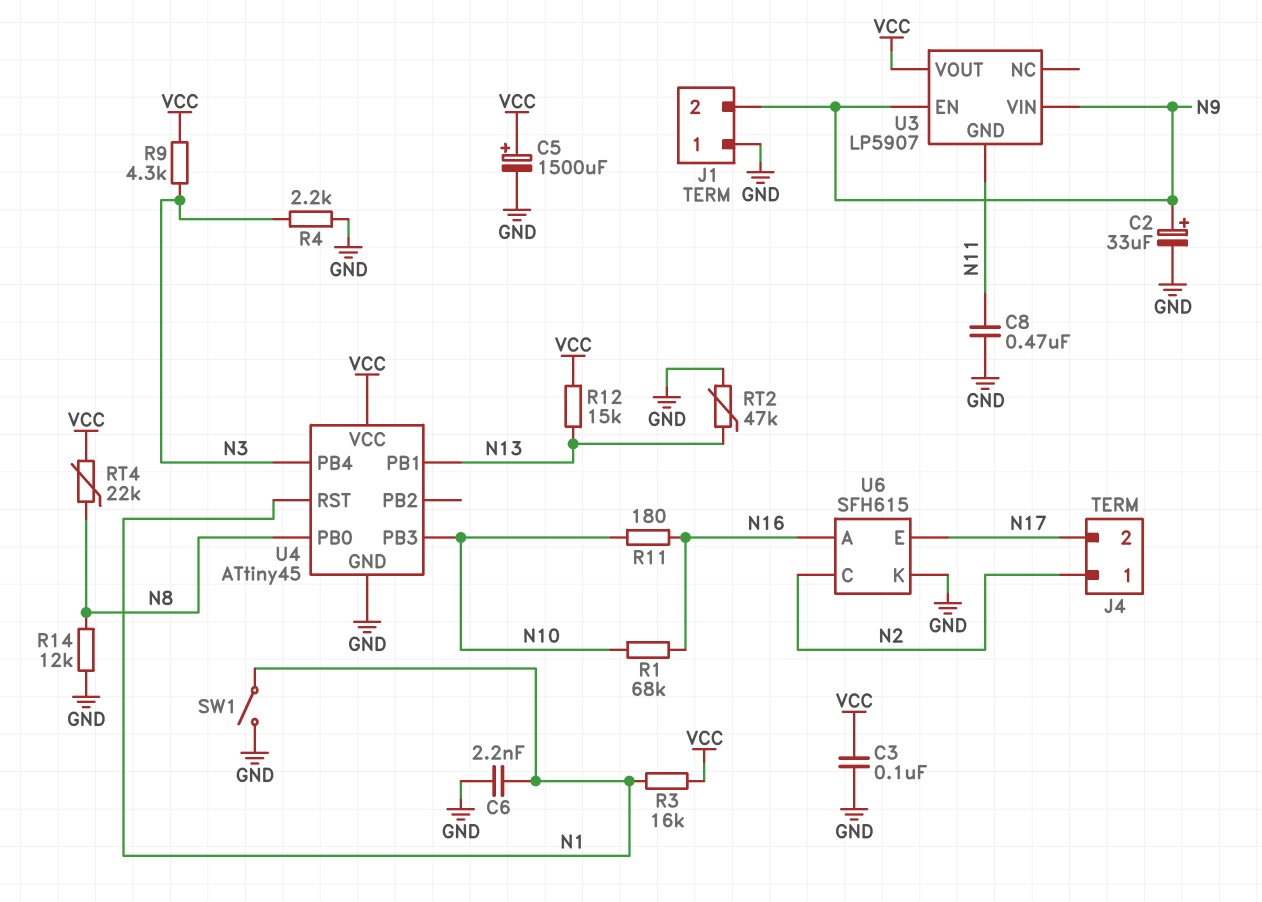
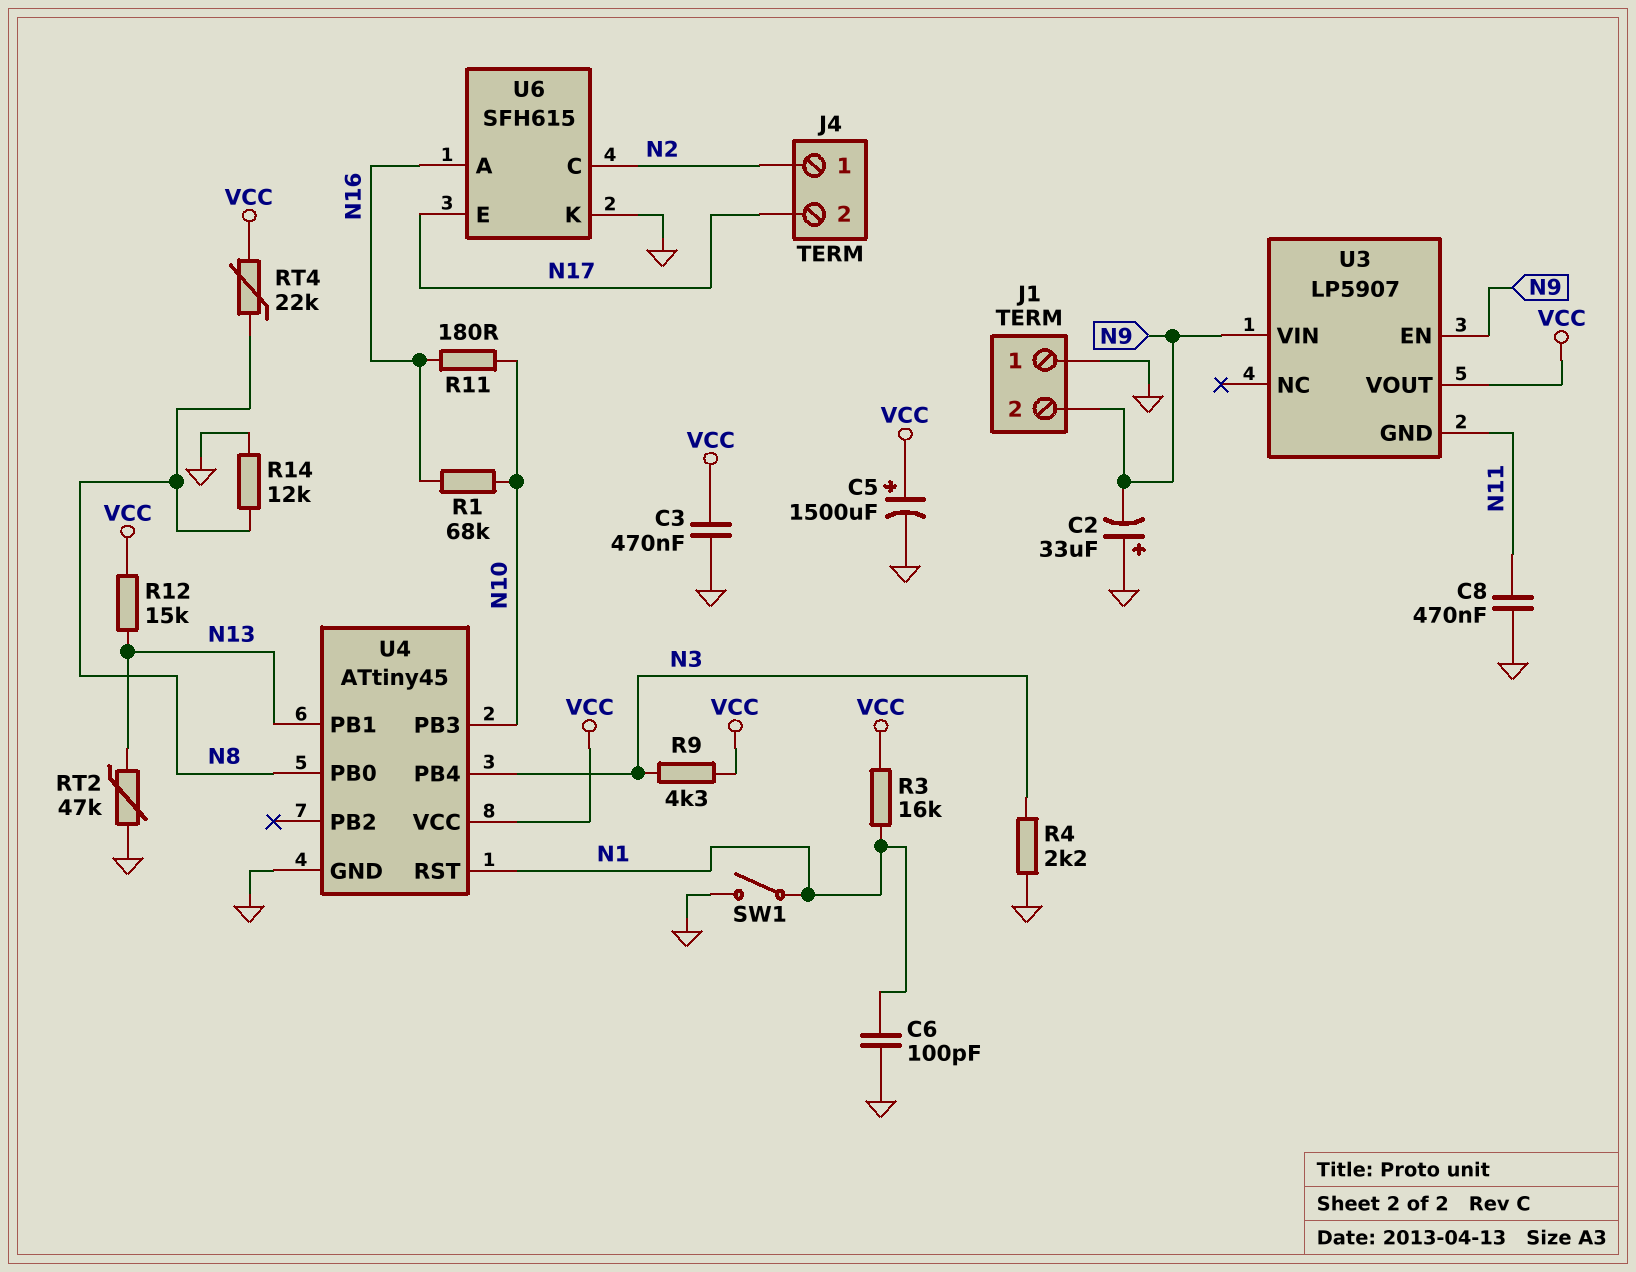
C2: 33uF (plus N9, minus GND) -> 33uF (plus GND, minus N9)
C3: 100nF (GND, VCC) -> 470nF (GND, VCC)
C6: 2.2nF (GND, N1) -> 100pF (GND, N1)

